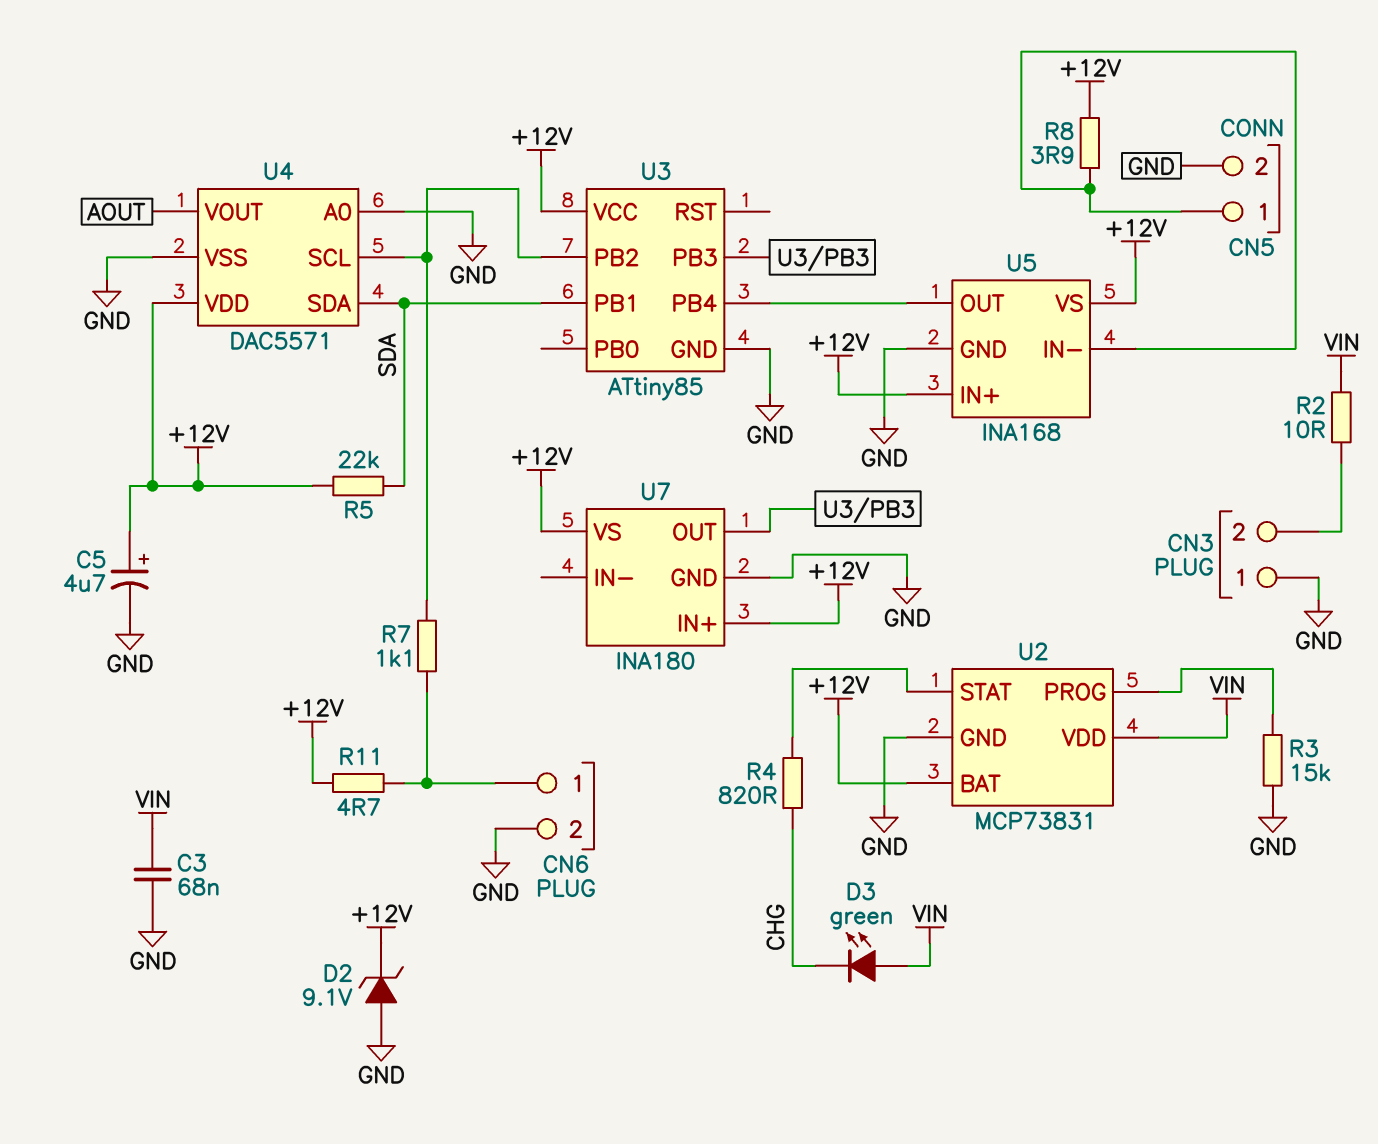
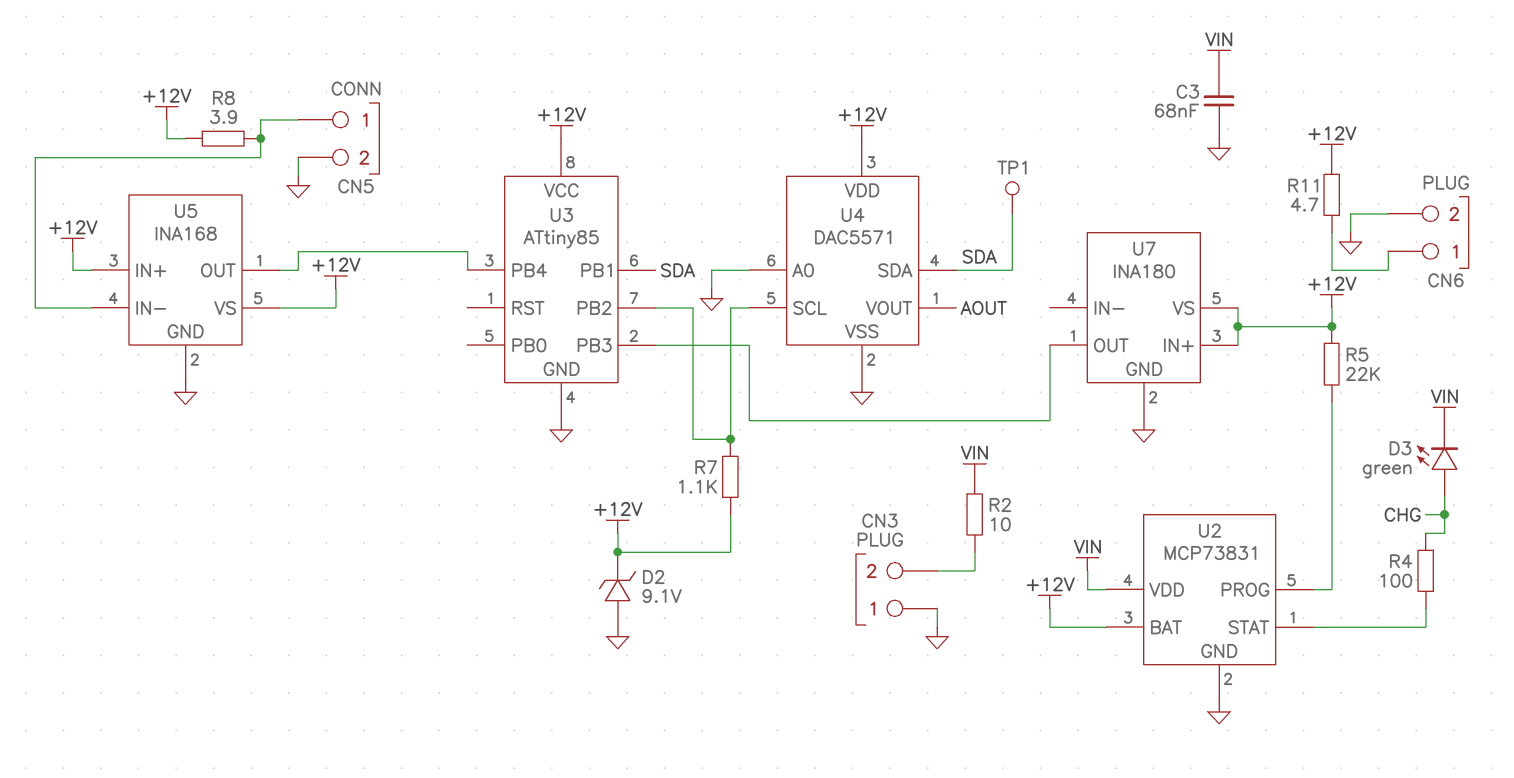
C5: 4.7uF (plus +12V, minus GND) -> none
D3: LED green (A VIN, K CHG) -> LED green (A CHG, K VIN)
R3: 15k (GND, U2/PROG) -> none
R4: 820 (CHG, U2/STAT) -> 100 (CHG, U2/STAT)
R5: 22k (+12V, SDA) -> 22k (+12V, U2/PROG)
R7: 1.1k (CN6/1, U3/PB2) -> 1.1k (+12V, U3/PB2)
TP1: none -> test point (SDA)

